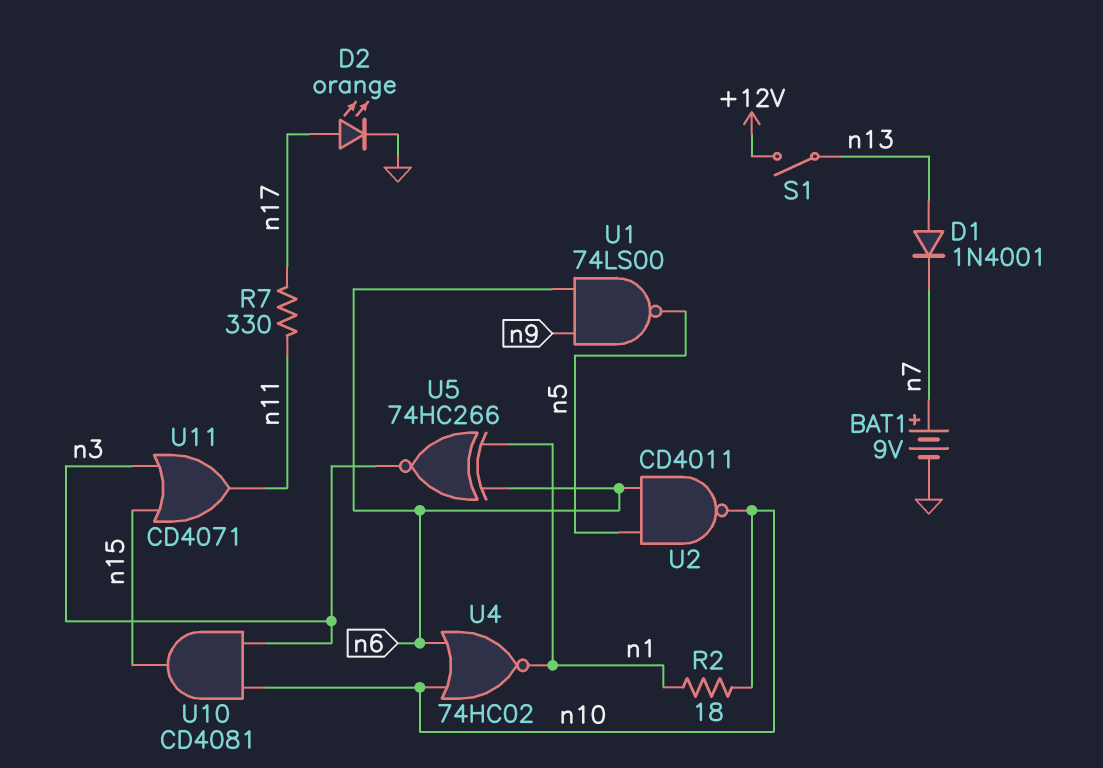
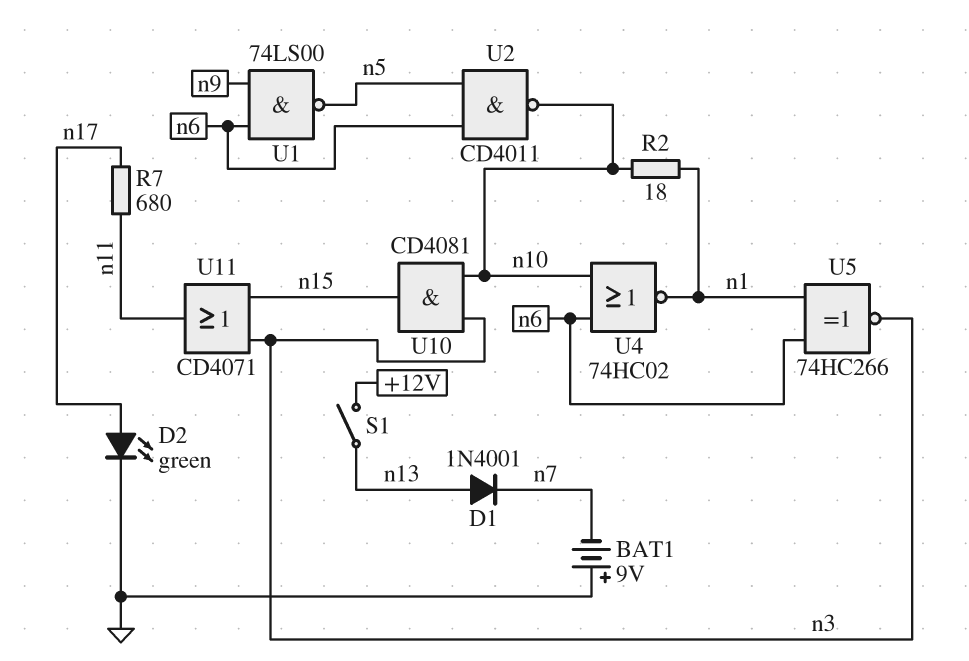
BAT1: 9V (plus n7, minus GND) -> 9V (plus GND, minus n7)
D2: LED orange (A n17, K GND) -> LED green (A n17, K GND)
R7: 330 (n11, n17) -> 680 (n11, n17)

